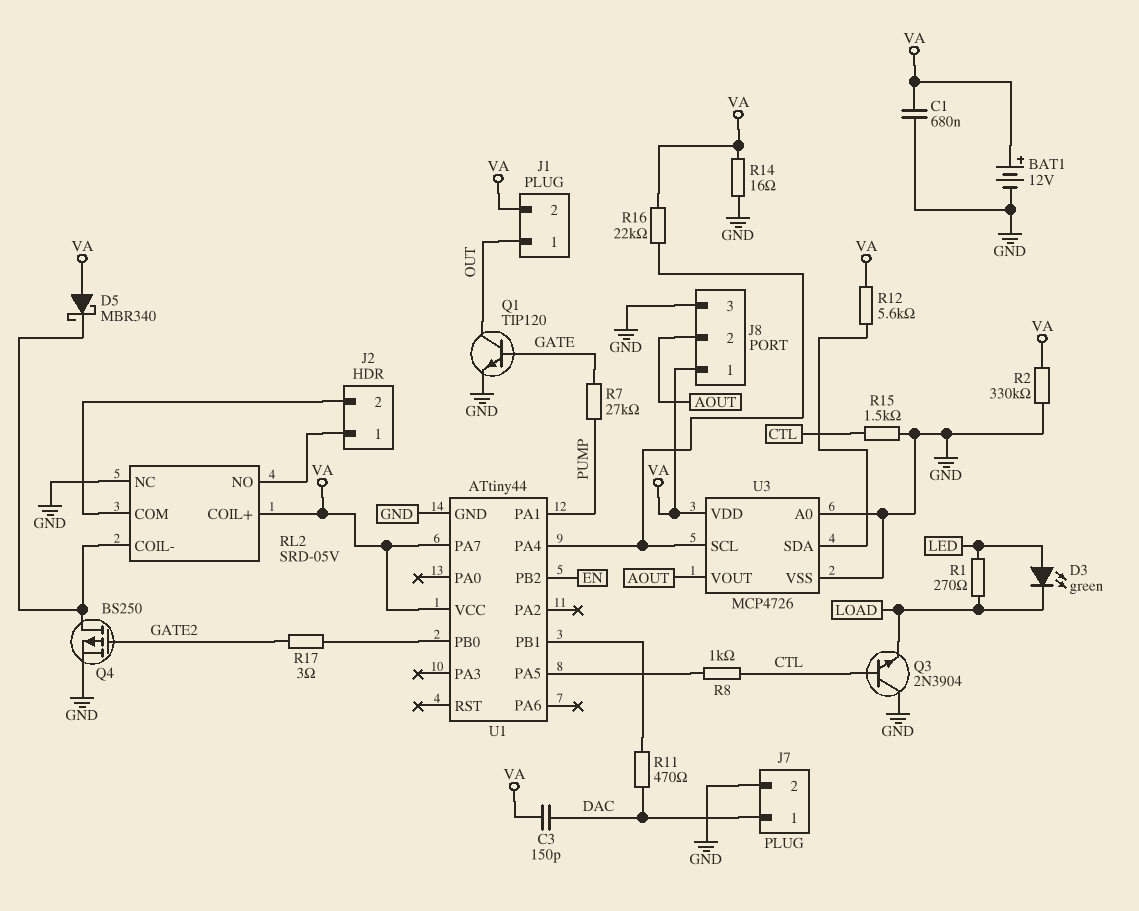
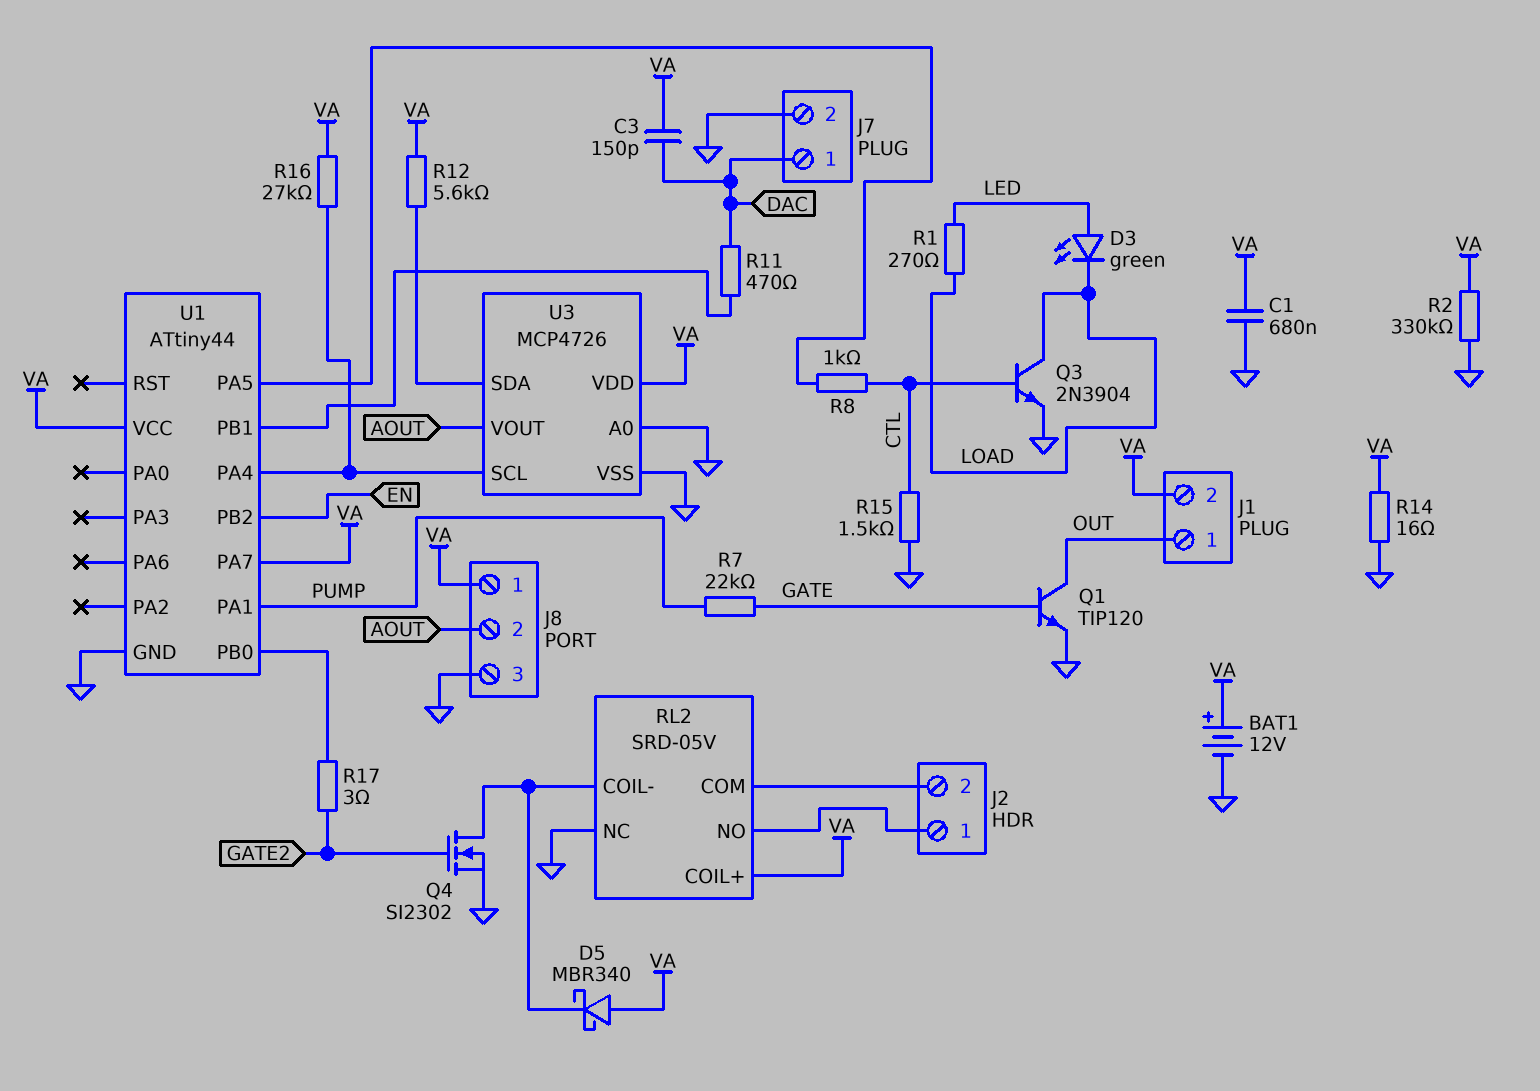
Q3: NPN 2N3904 (B CTL, C GND, E LOAD) -> NPN 2N3904 (B CTL, C LOAD, E GND)
Q4: PMOS BS250 (G GATE2, D RL2/COIL-, S GND) -> NMOS SI2302 (G GATE2, D RL2/COIL-, S GND)
R7: 27k (GATE, PUMP) -> 22k (GATE, PUMP)
R16: 22k (U1/PA4, VA) -> 27k (U1/PA4, VA)

